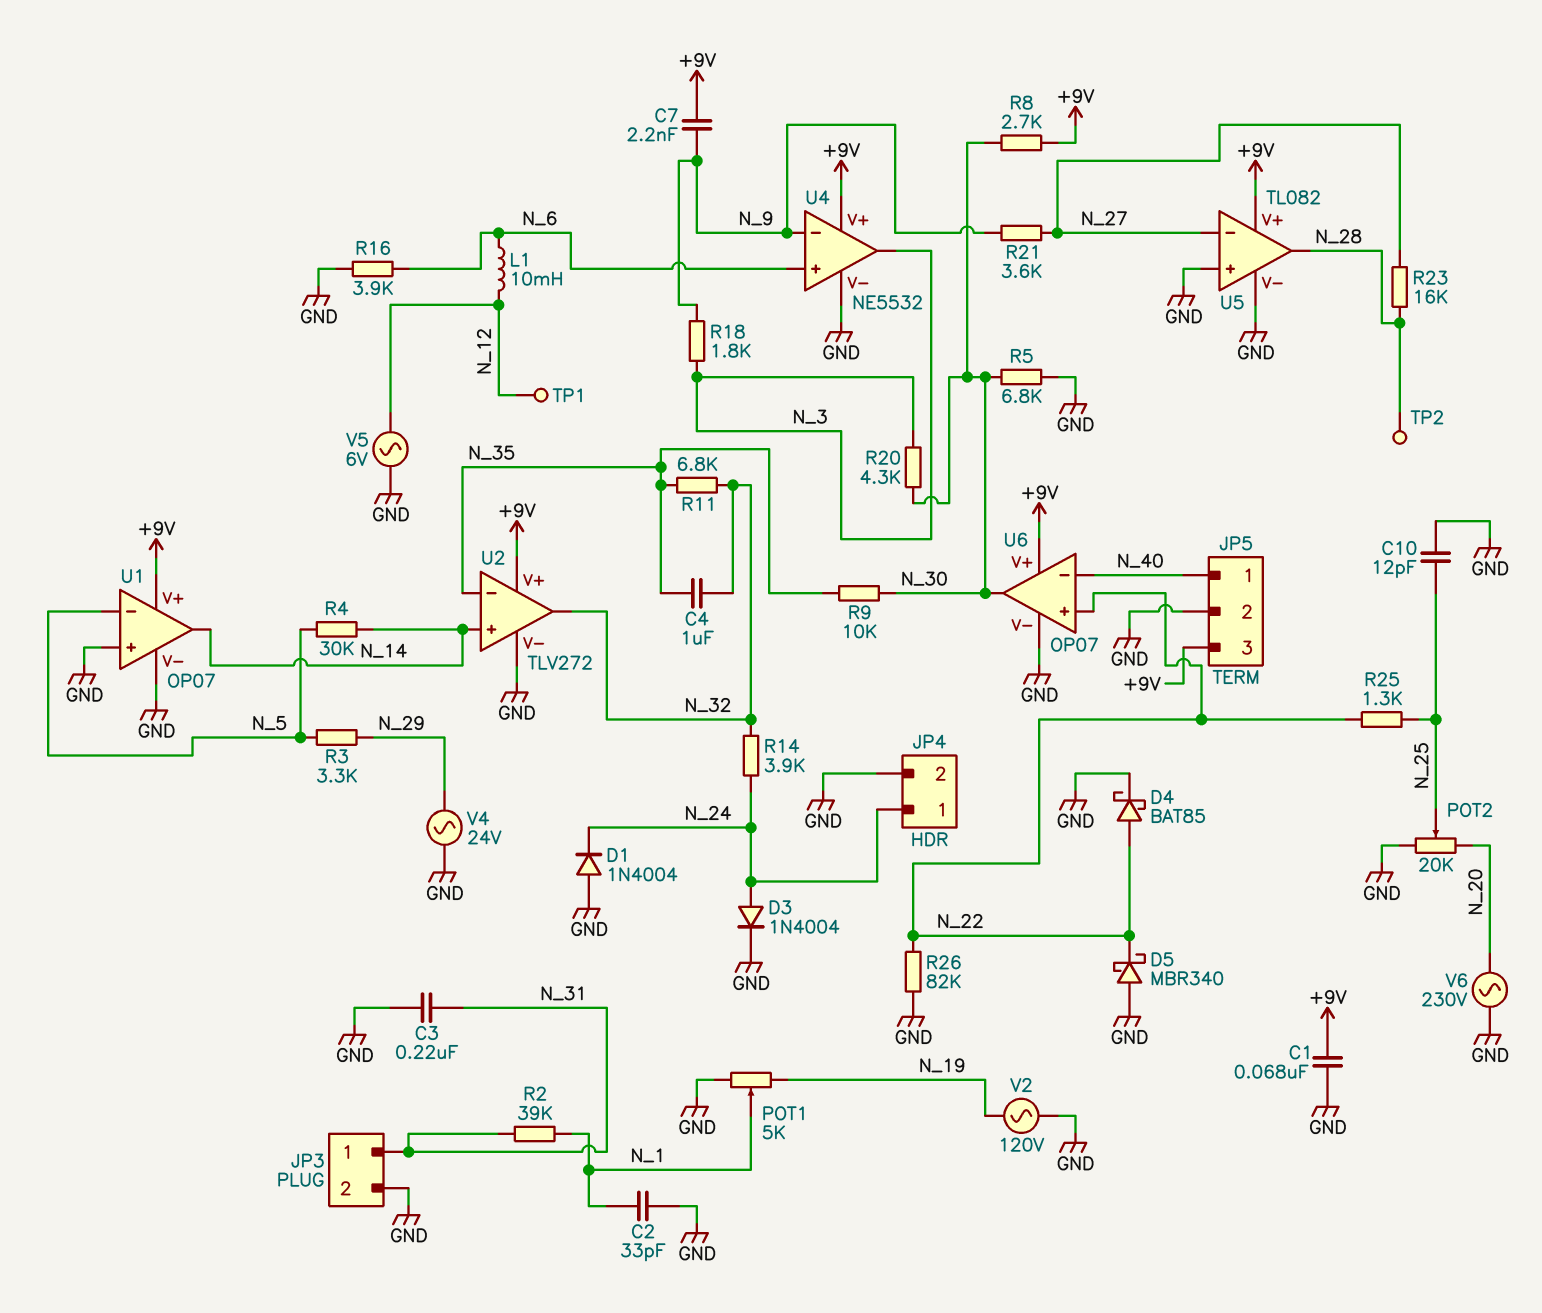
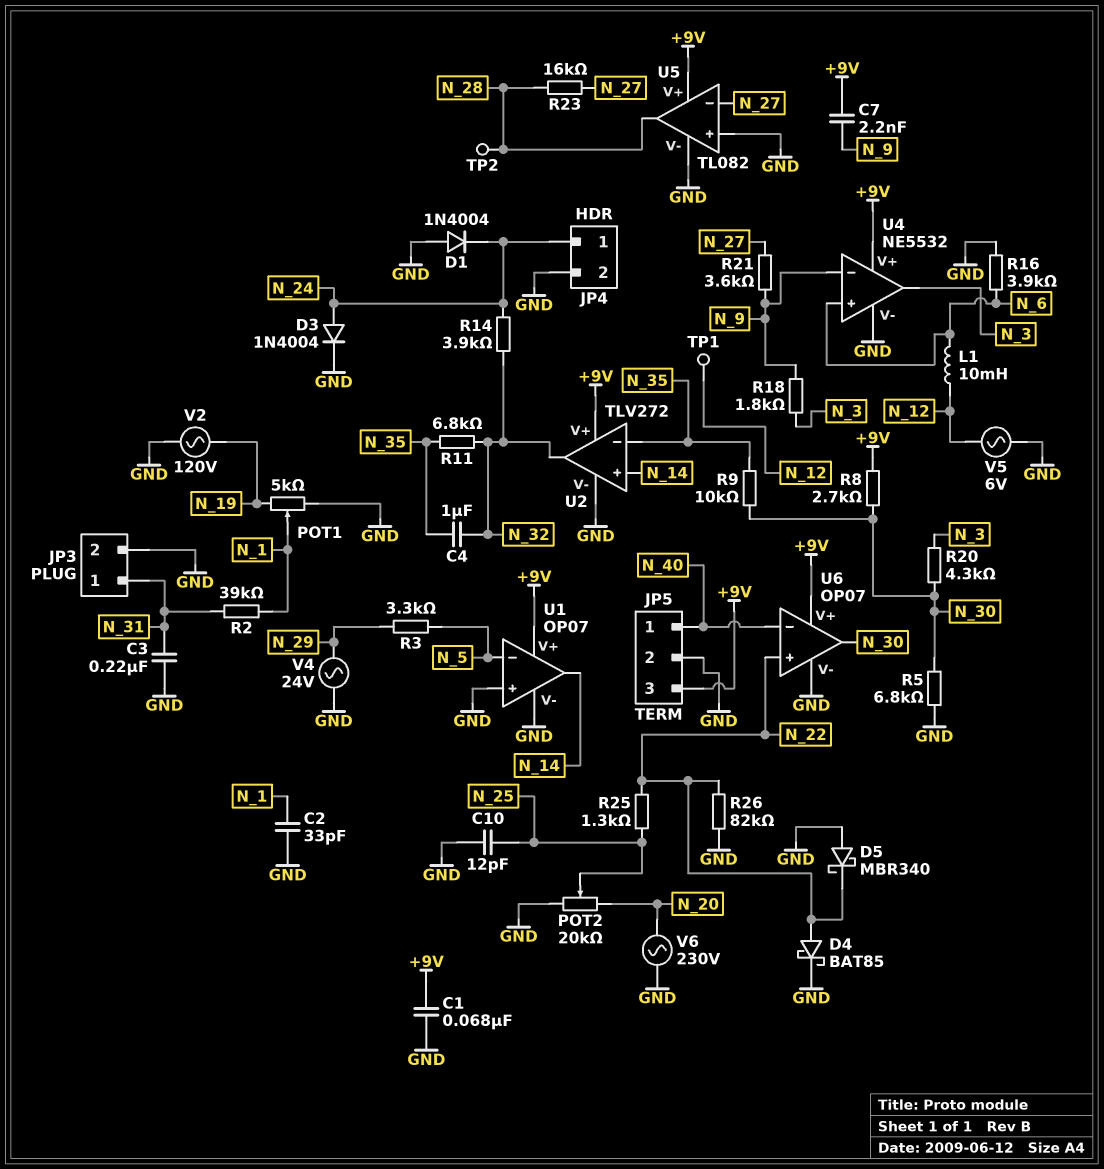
R4: 30k (N_5, N_14) -> none

